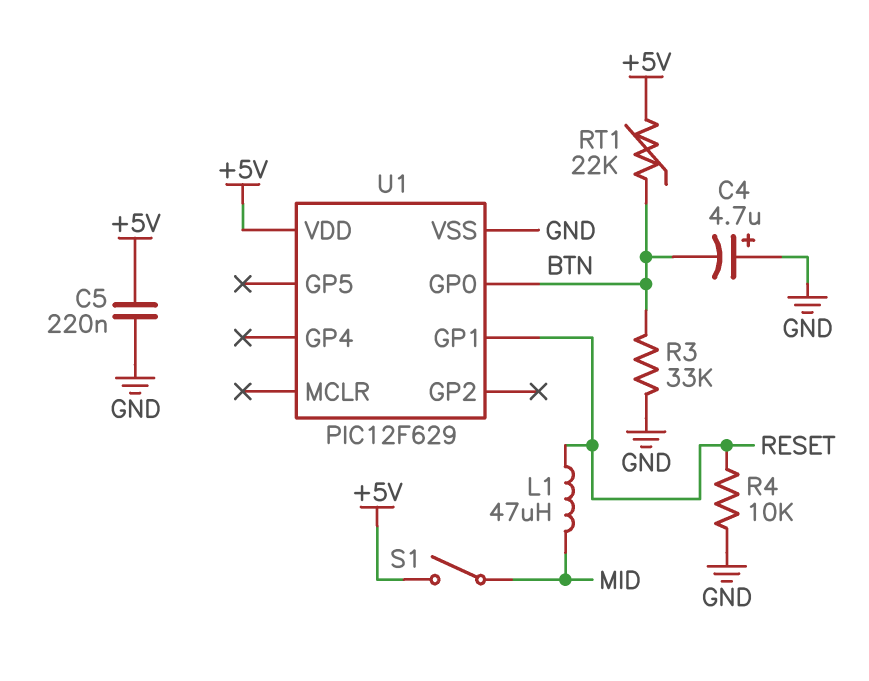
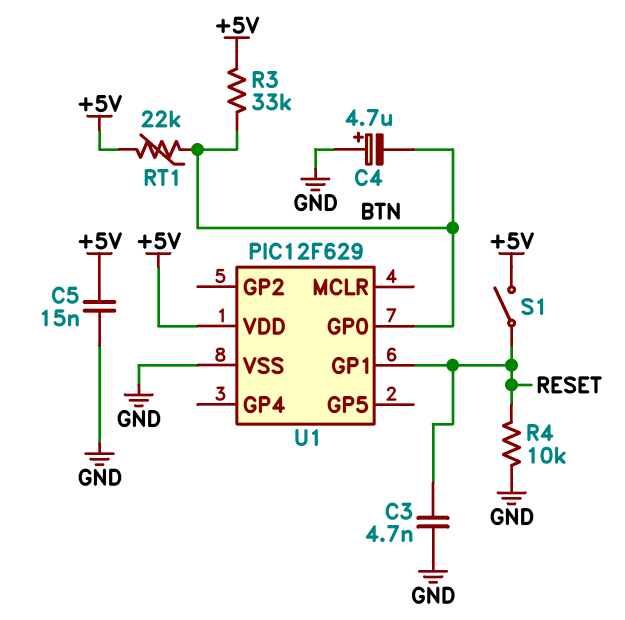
C3: none -> 4.7nF (GND, RESET)
C5: 220nF (+5V, GND) -> 15nF (+5V, GND)
L1: 47uH (MID, RESET) -> none
R3: 33k (BTN, GND) -> 33k (+5V, BTN)
S1: switch (+5V, MID) -> switch (+5V, RESET)

